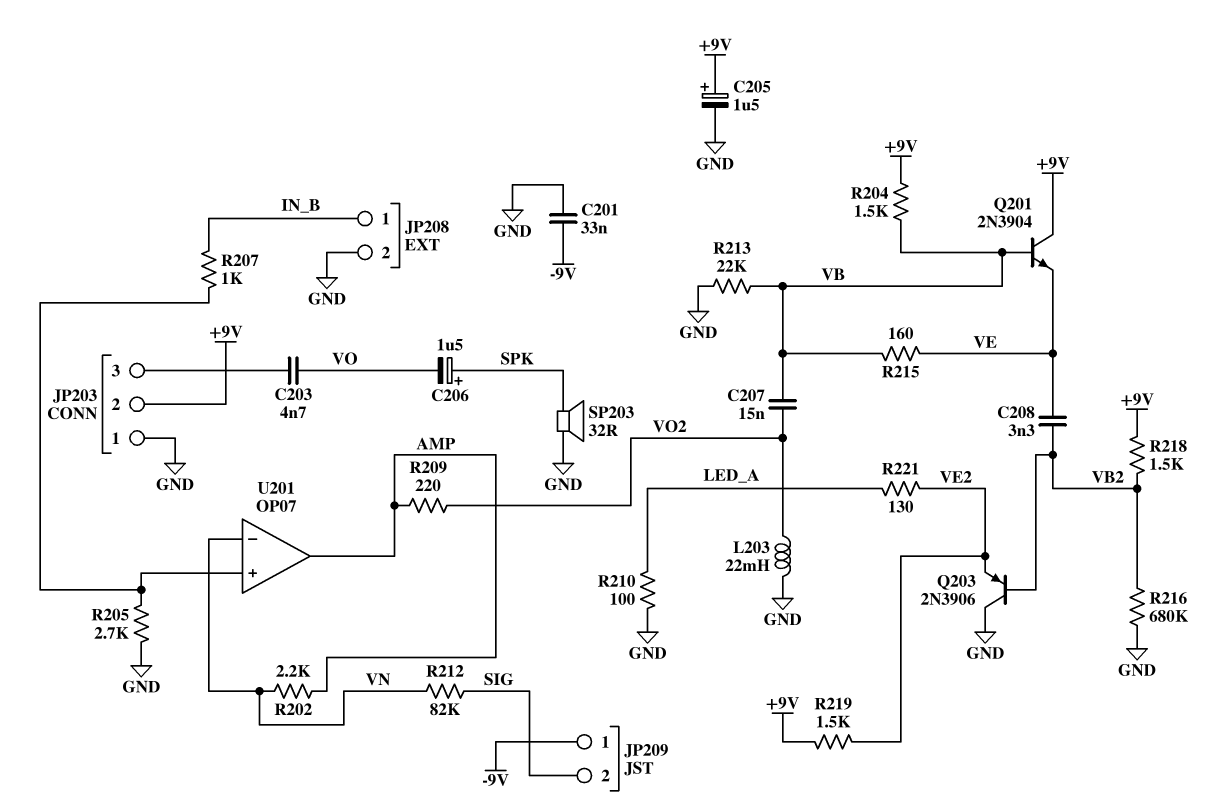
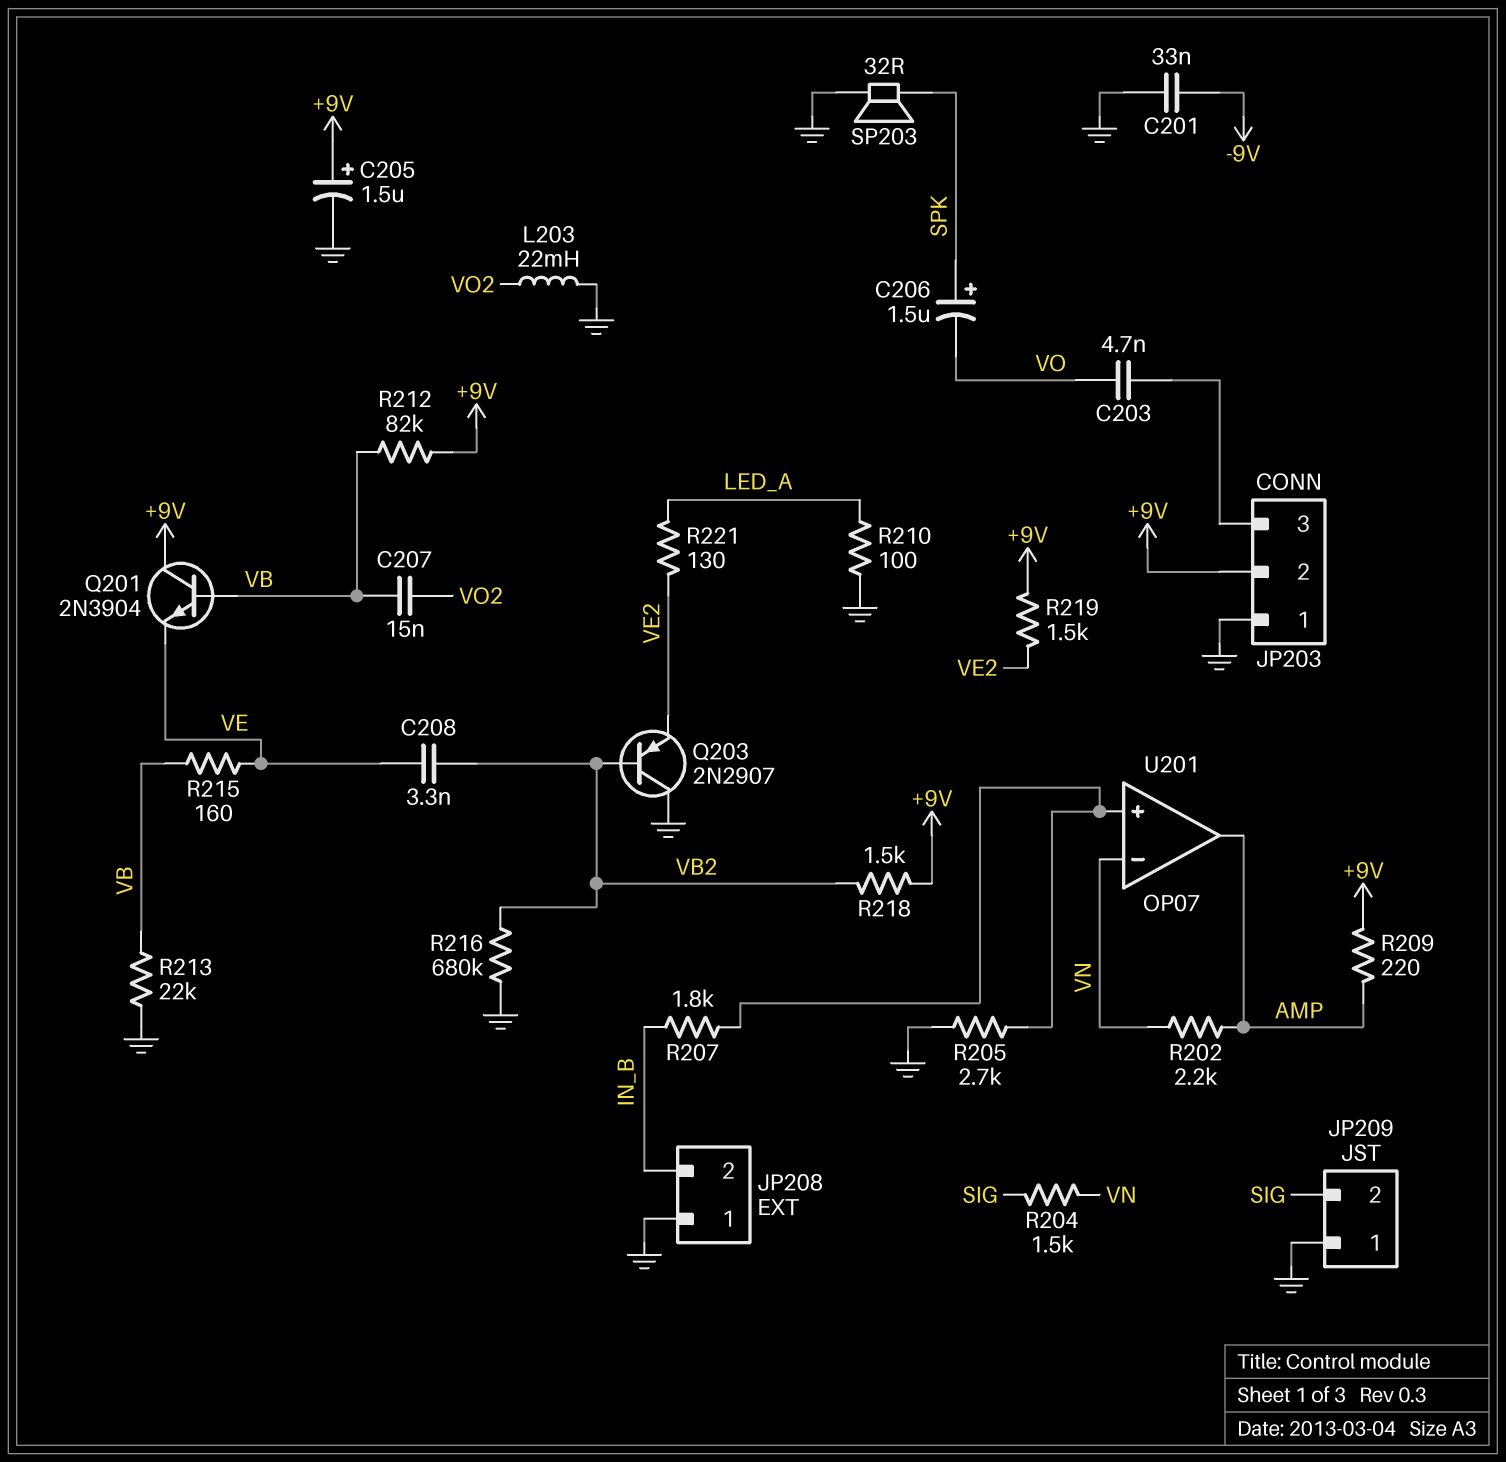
JP208 pin 1: IN_B -> GND
JP208 pin 2: GND -> IN_B
JP209 pin 1: -9V -> GND
Q203: PNP 2N3906 (B VB2, C GND, E VE2) -> PNP 2N2907 (B VB2, C GND, E VE2)
R204: 1.5k (+9V, VB) -> 1.5k (SIG, VN)
R207: 1k (IN_B, U201/in+) -> 1.8k (IN_B, U201/in+)
R209: 220 (AMP, VO2) -> 220 (+9V, AMP)
R212: 82k (SIG, VN) -> 82k (+9V, VB)

